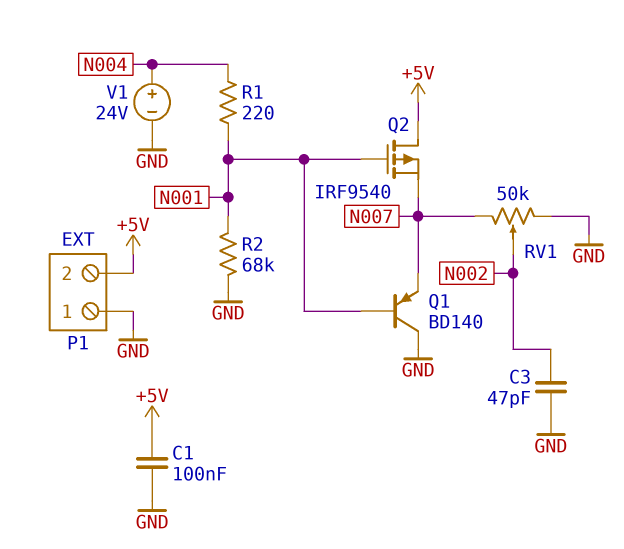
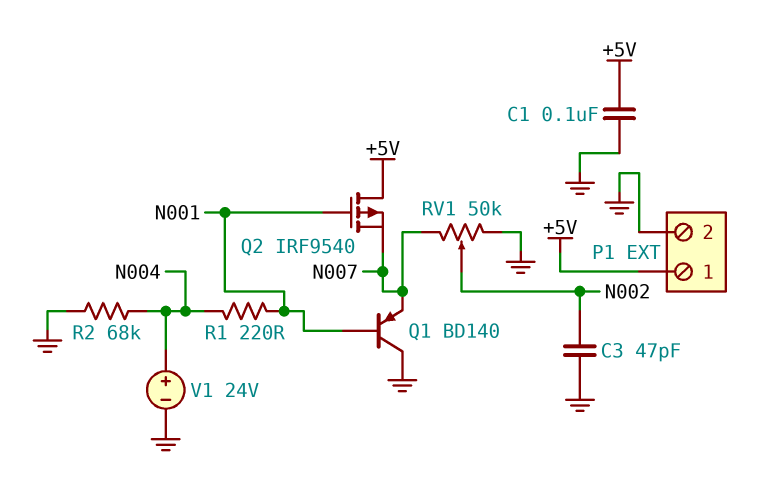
P1 pin 1: GND -> +5V
P1 pin 2: +5V -> GND
R2: 68k (GND, N001) -> 68k (GND, N004)

